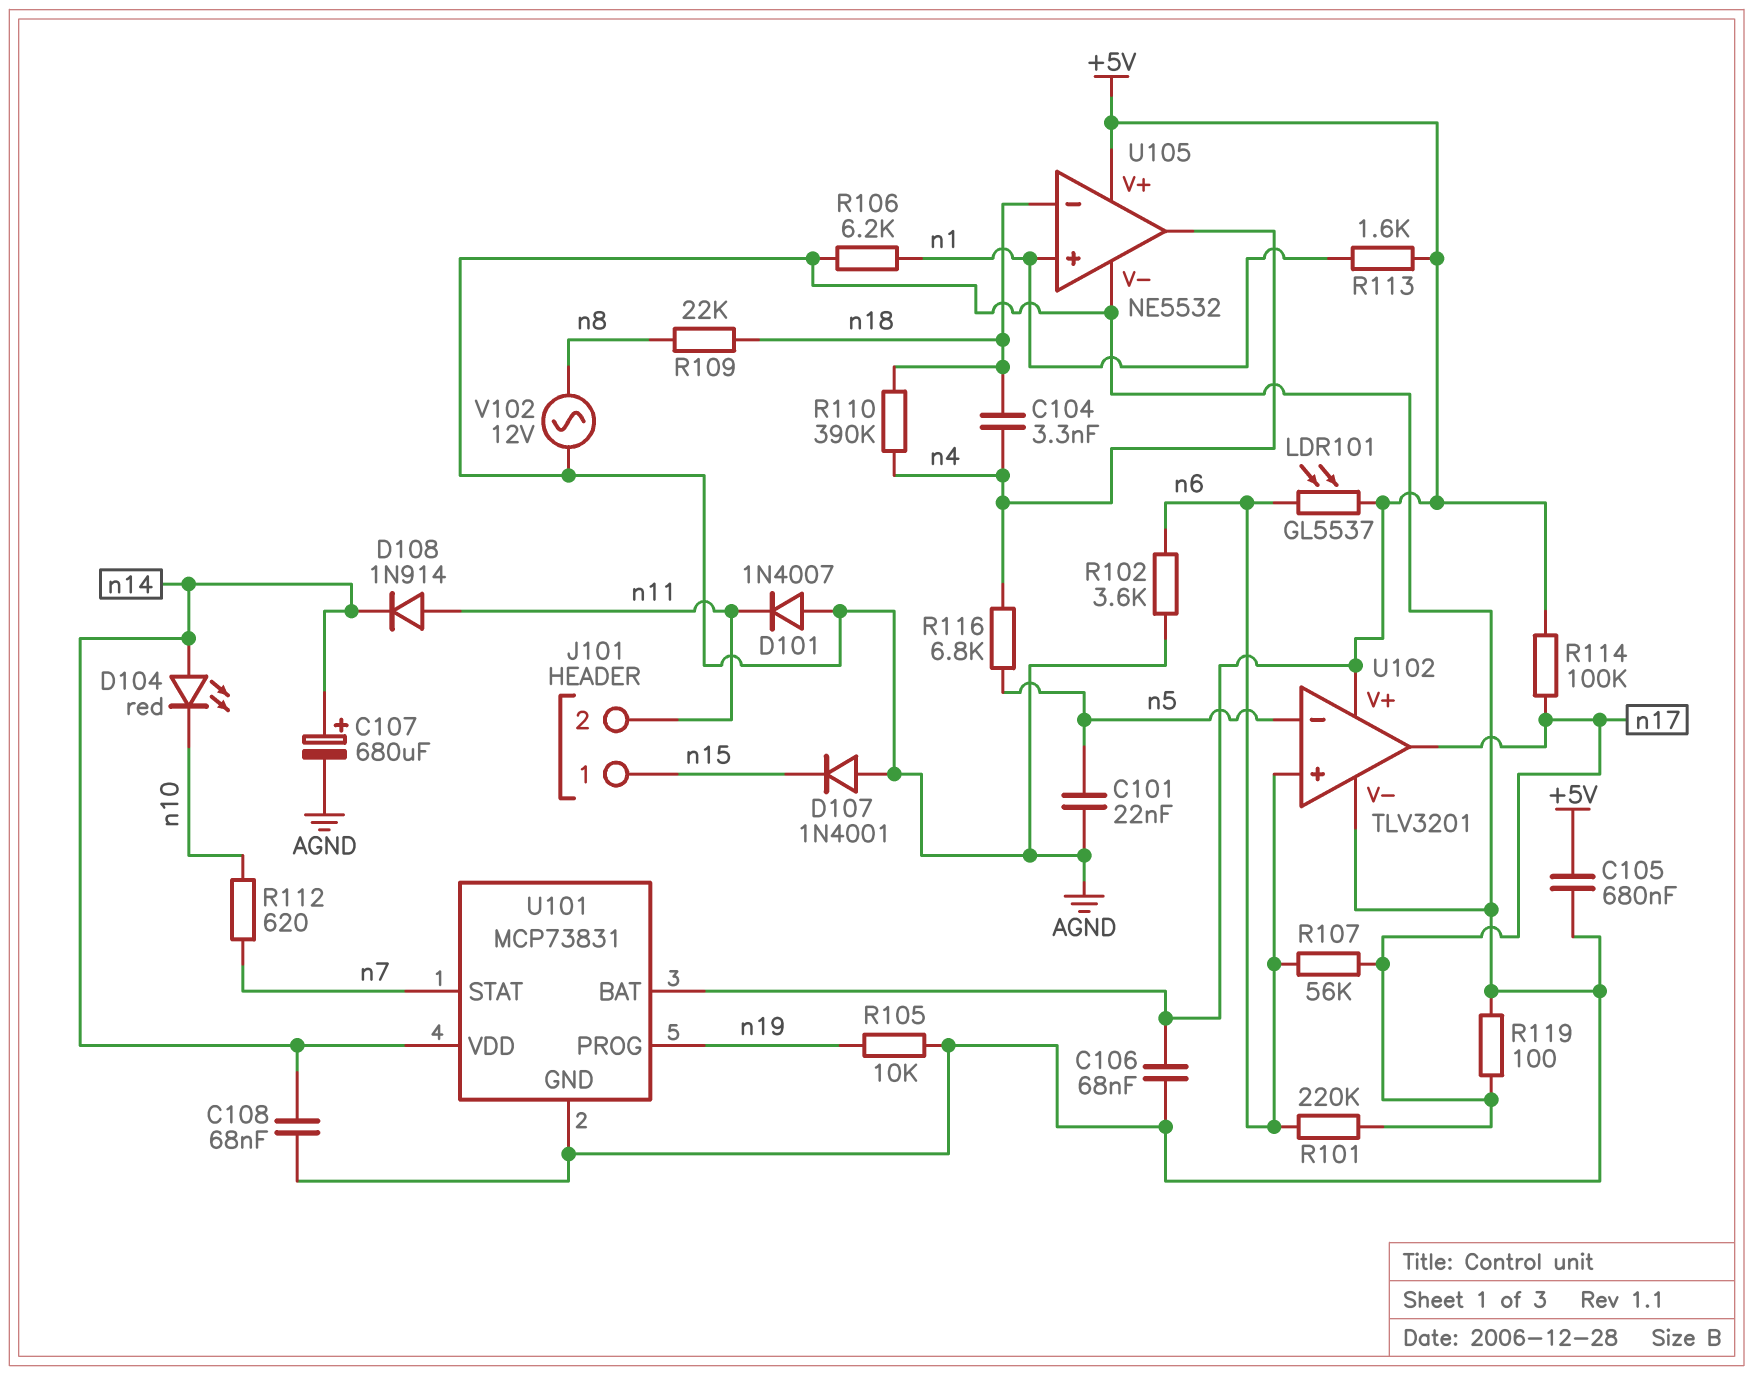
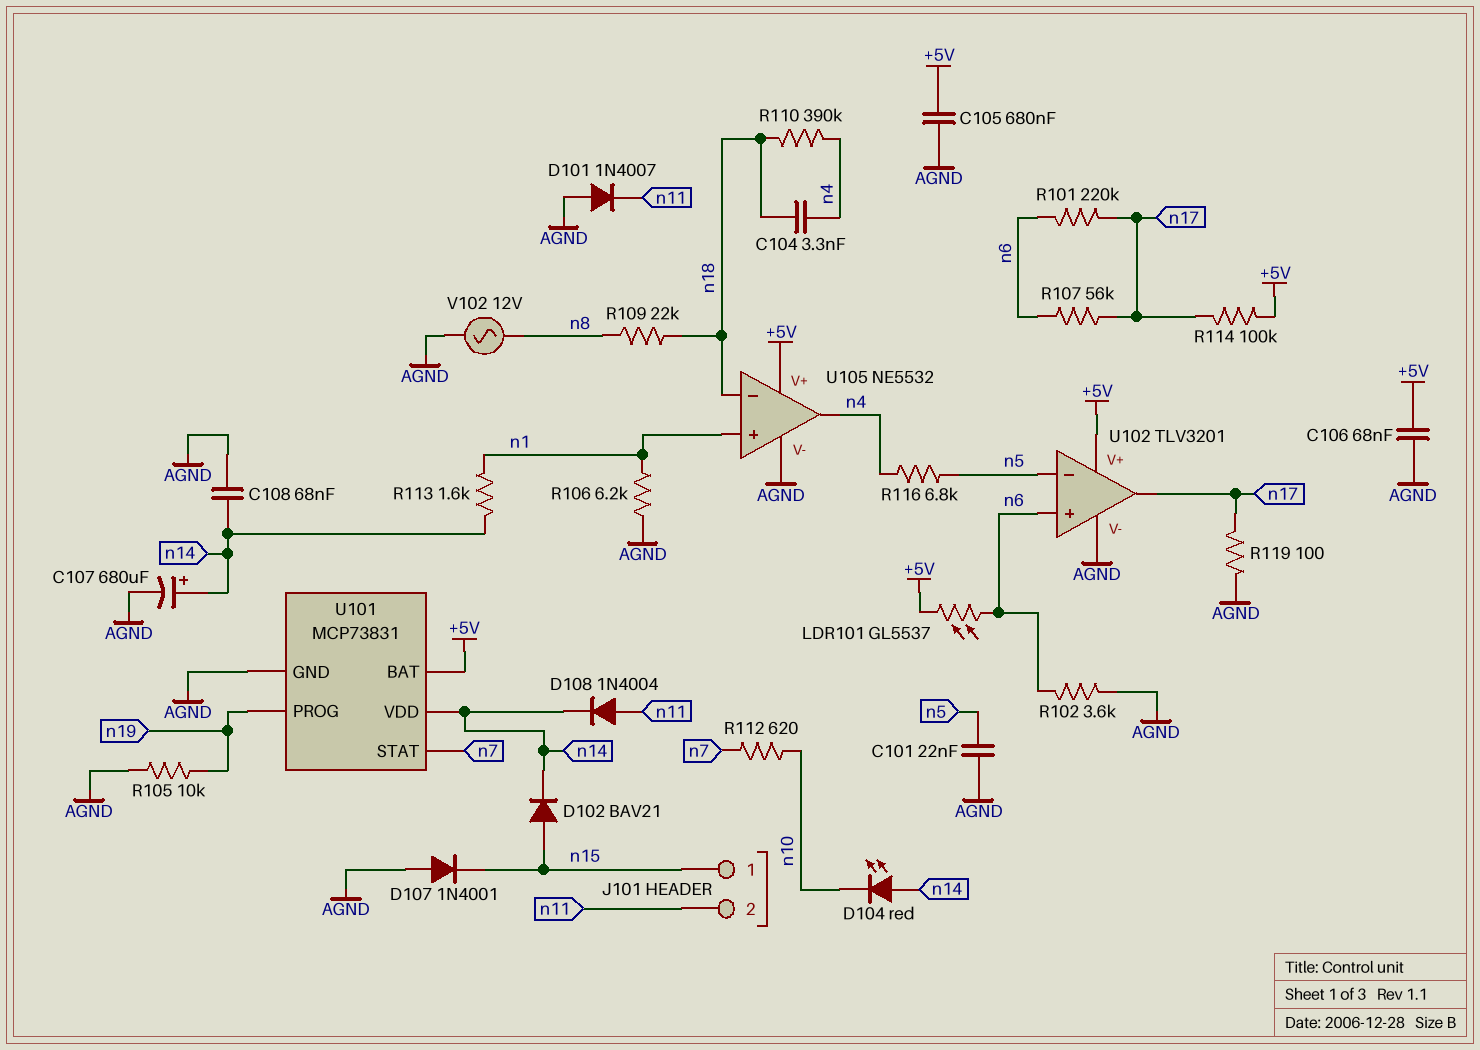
D102: none -> diode BAV21 (A n15, K n14)
D108: diode 1N914 (A n11, K n14) -> diode 1N4004 (A n11, K n14)
R113: 1.6k (+5V, n1) -> 1.6k (n1, n14)

